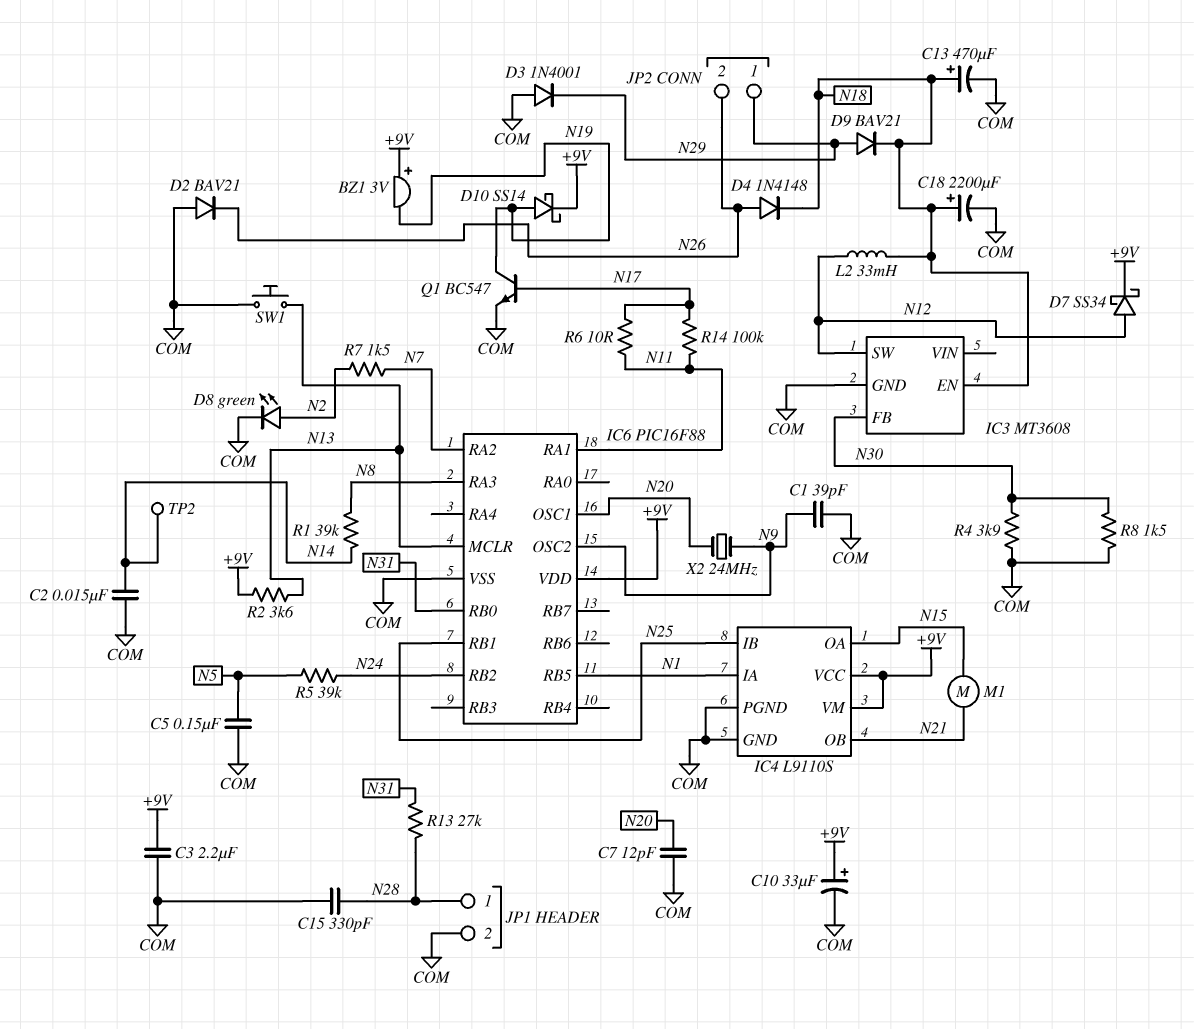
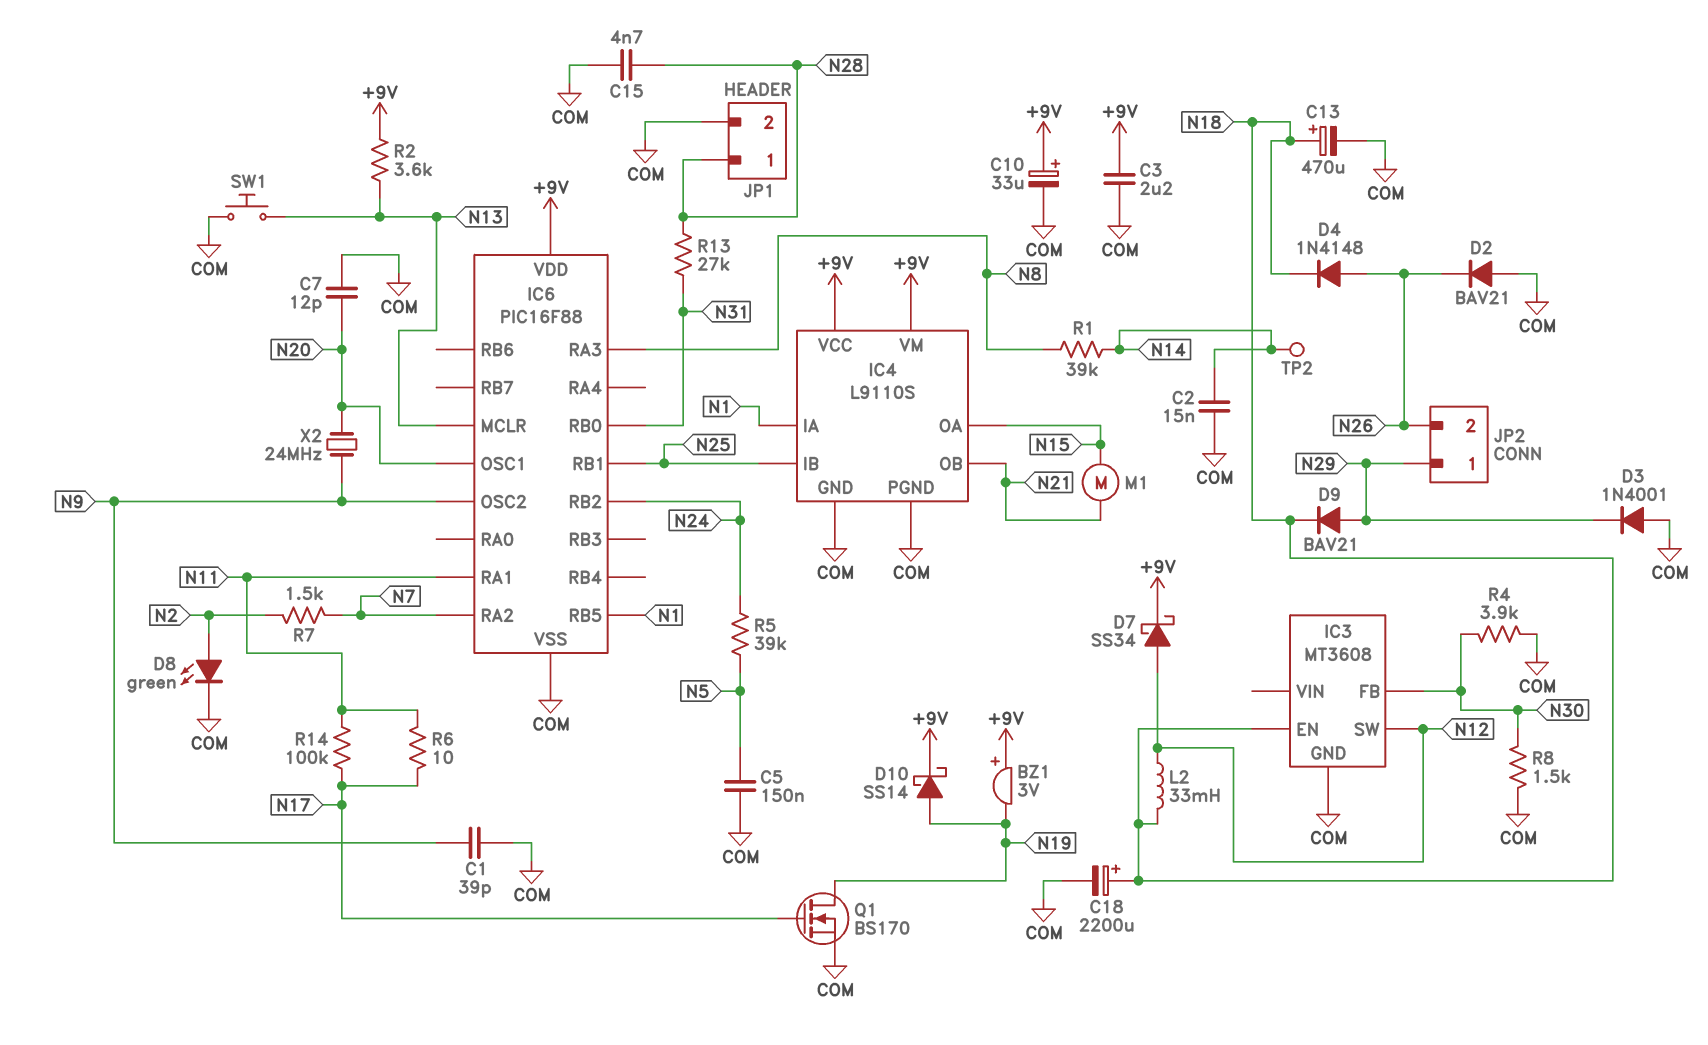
C15: 330pF (COM, N28) -> 4.7nF (COM, N28)
Q1: NPN BC547 (B N17, C N19, E COM) -> NMOS BS170 (G N17, D N19, S COM)

